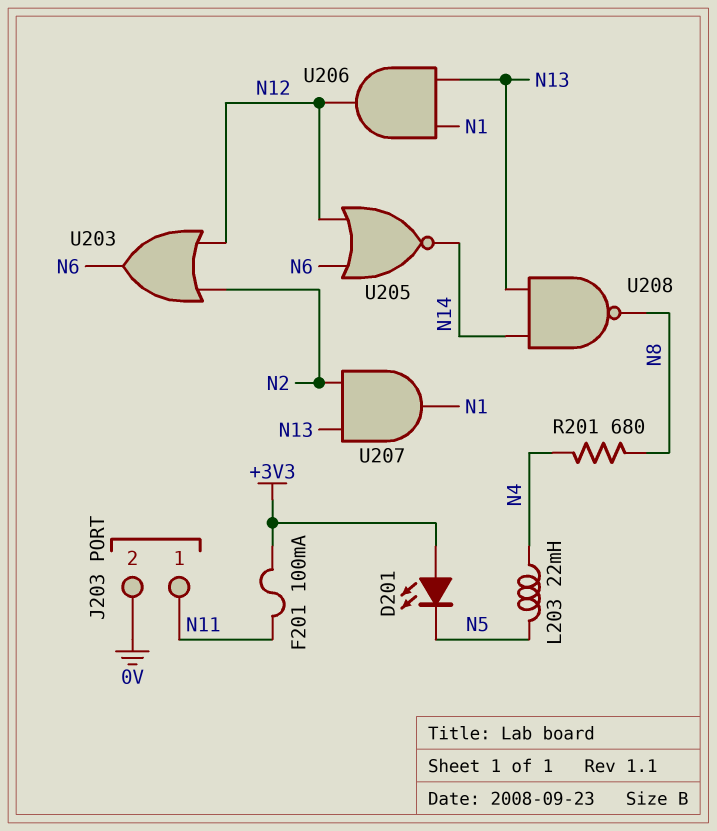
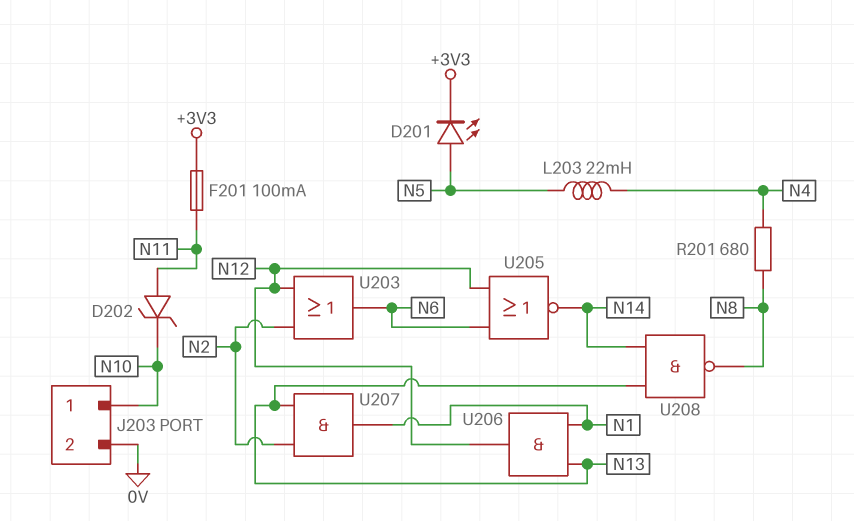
D201: LED (A +3V3, K N5) -> LED (A N5, K +3V3)
D202: none -> zener (A N11, K N10)
J203 pin 1: N11 -> N10

